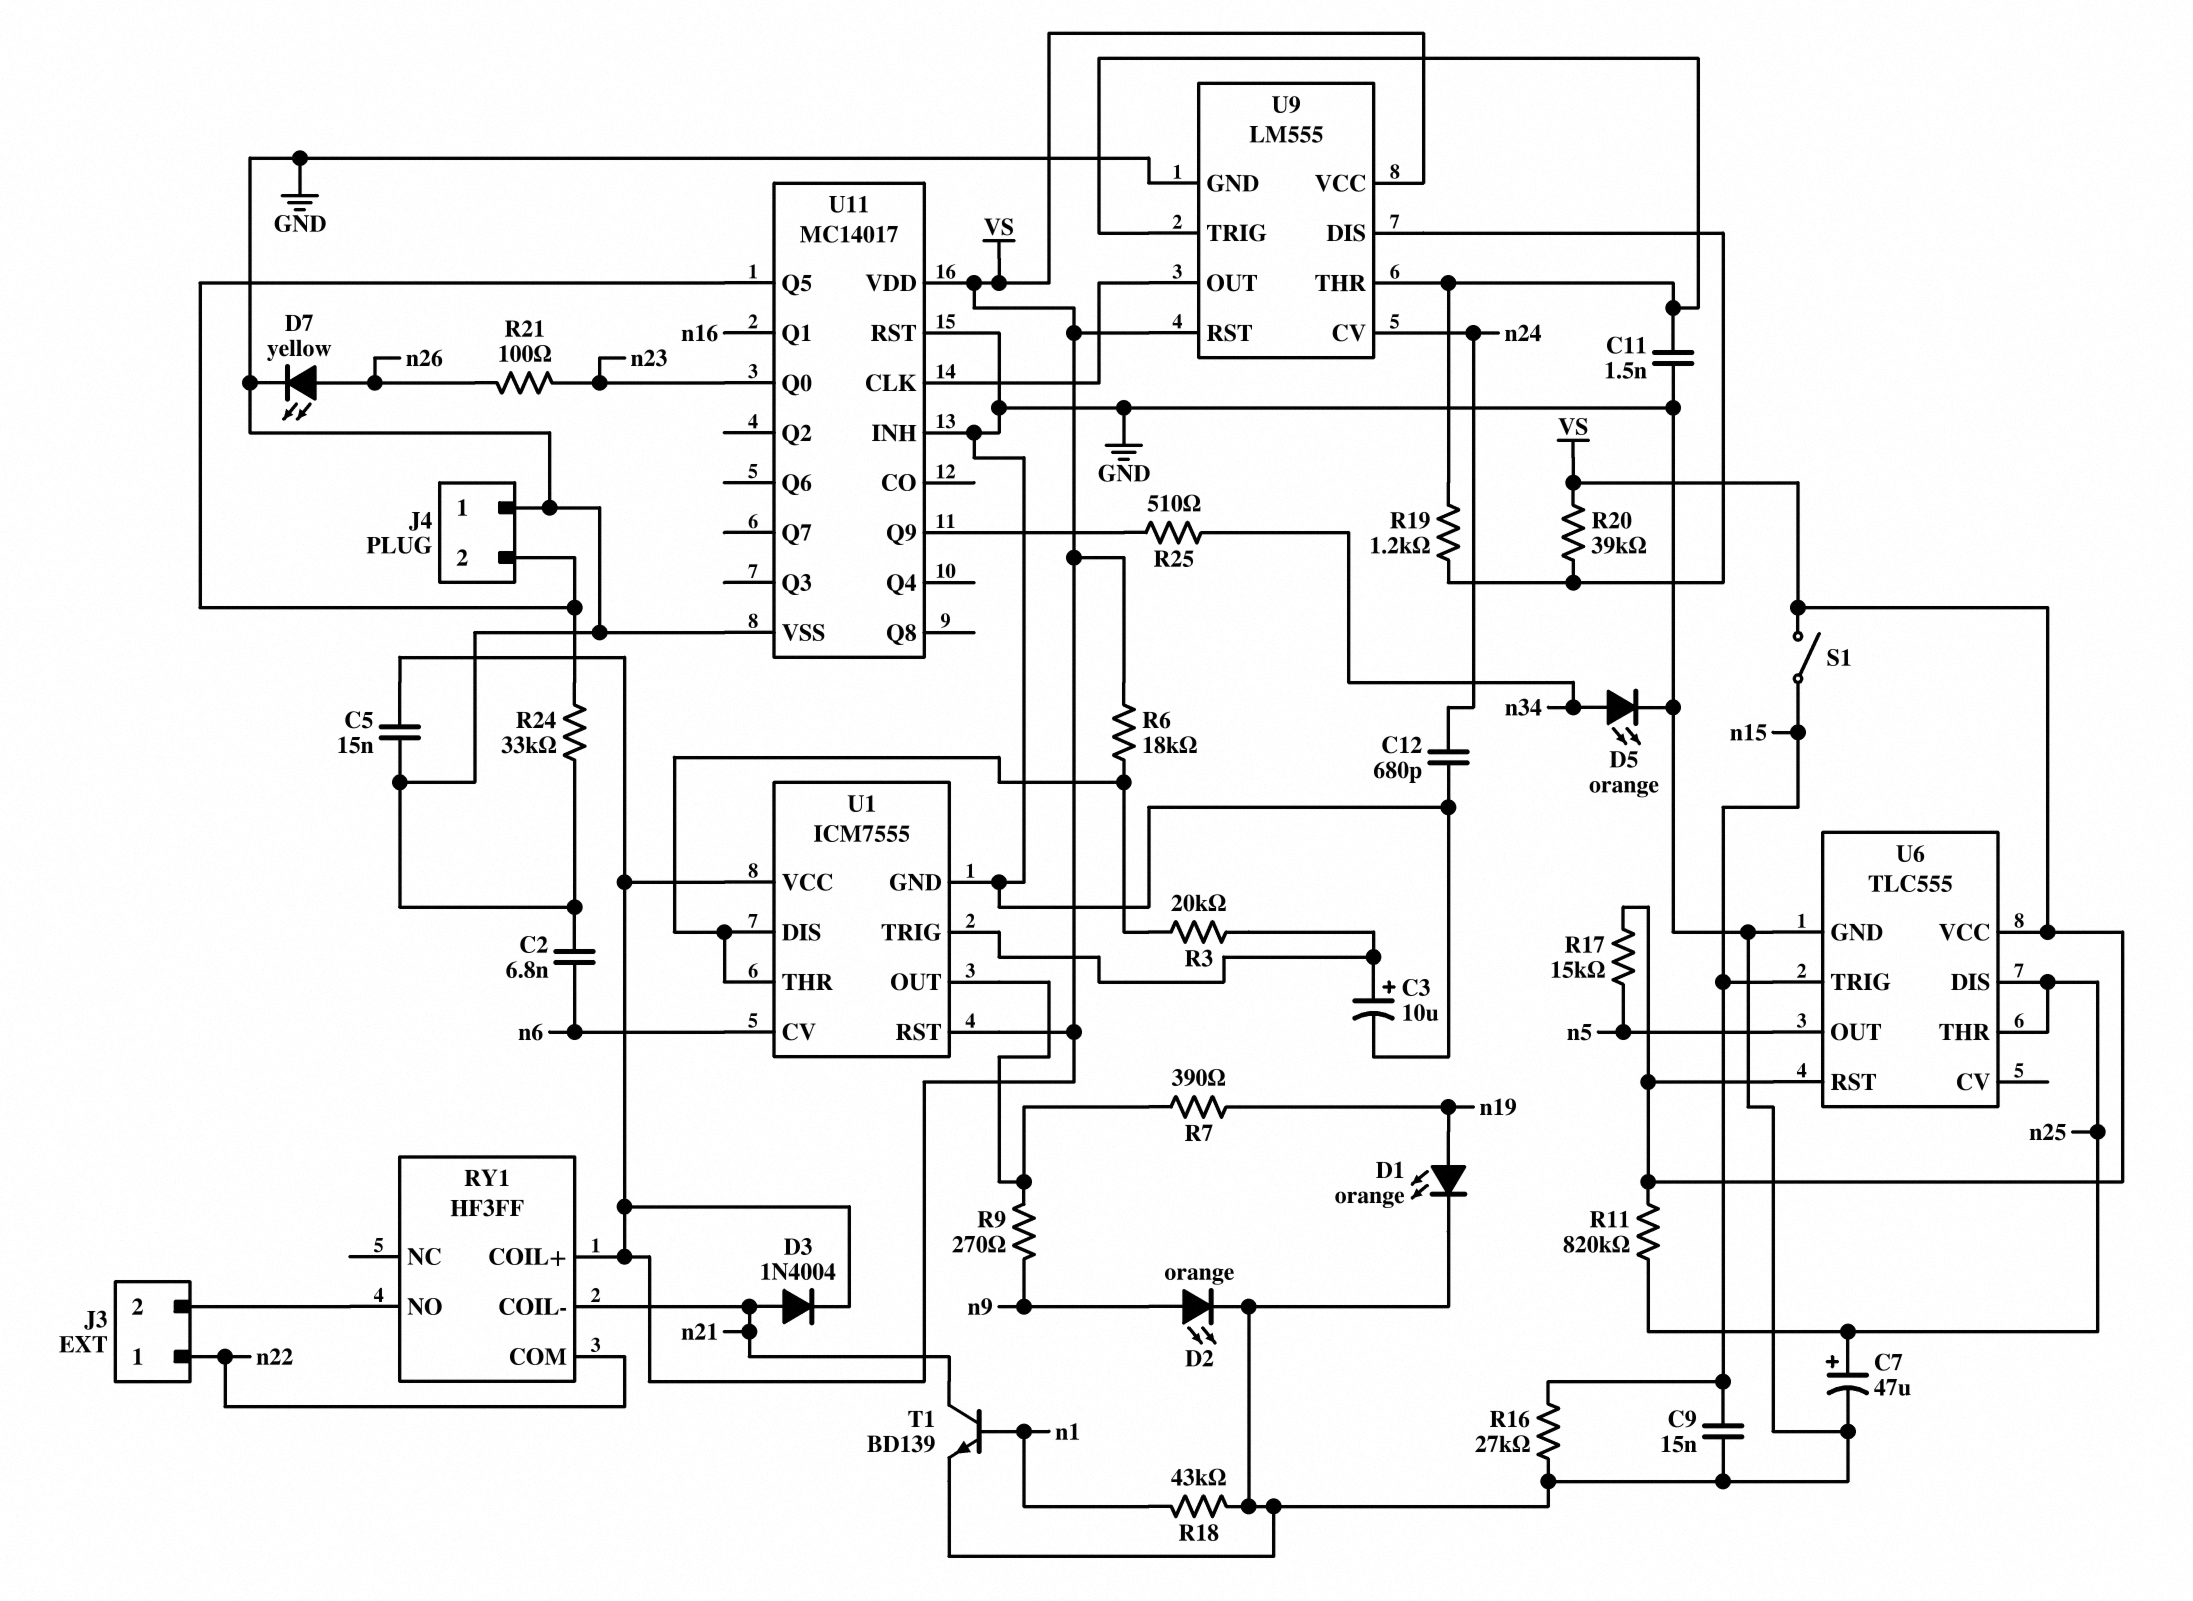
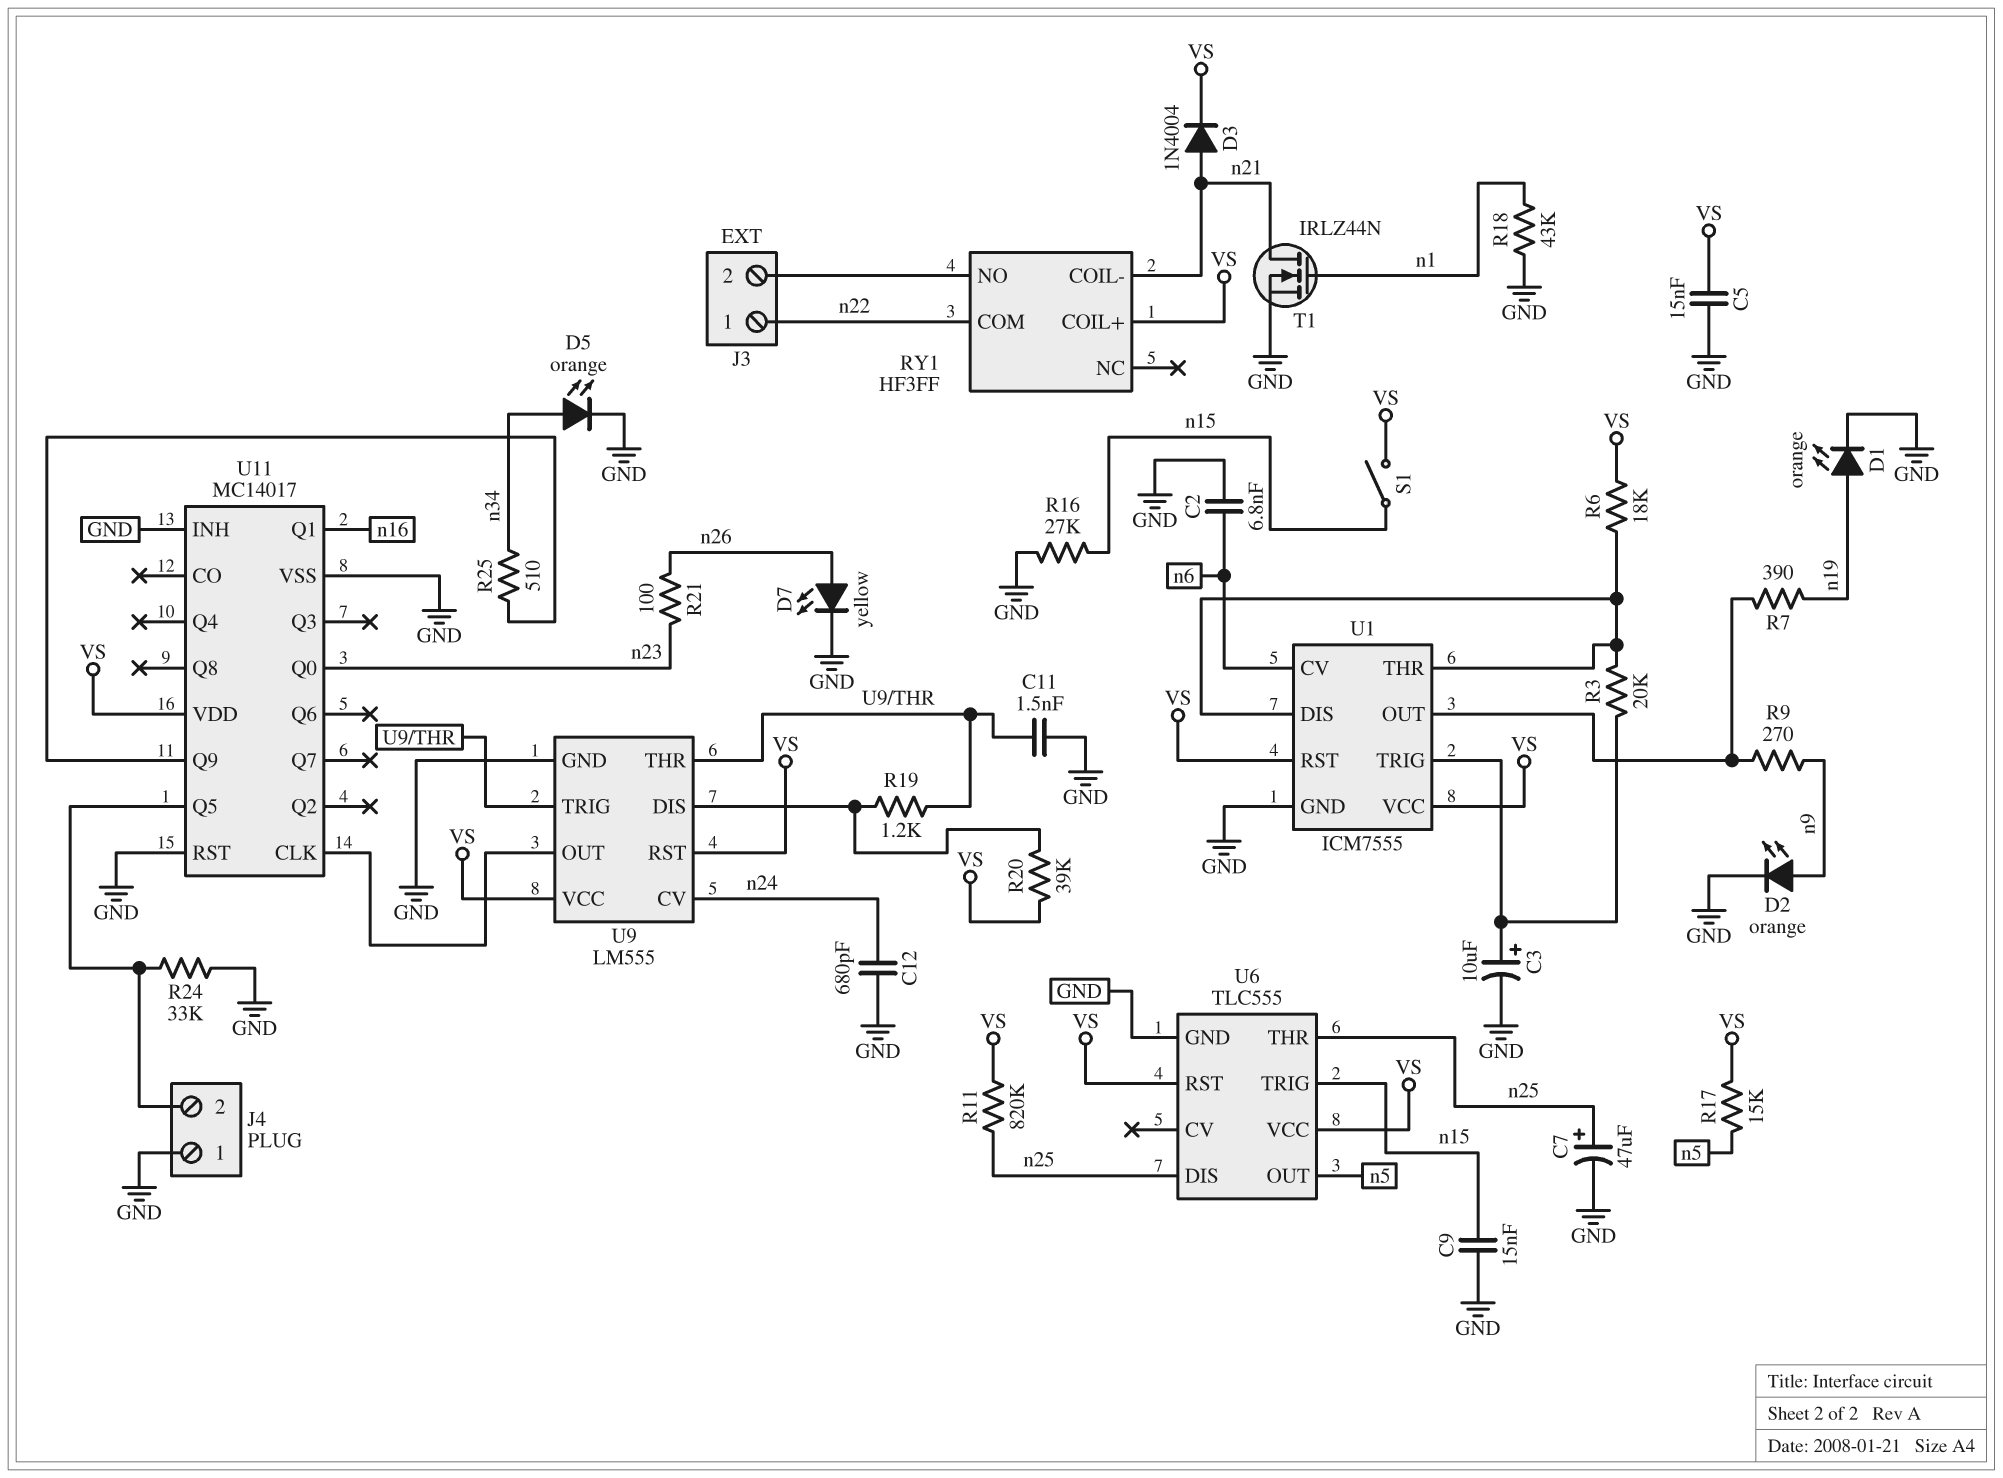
T1: NPN BD139 (B n1, C n21, E GND) -> NMOS IRLZ44N (G n1, D n21, S GND)

